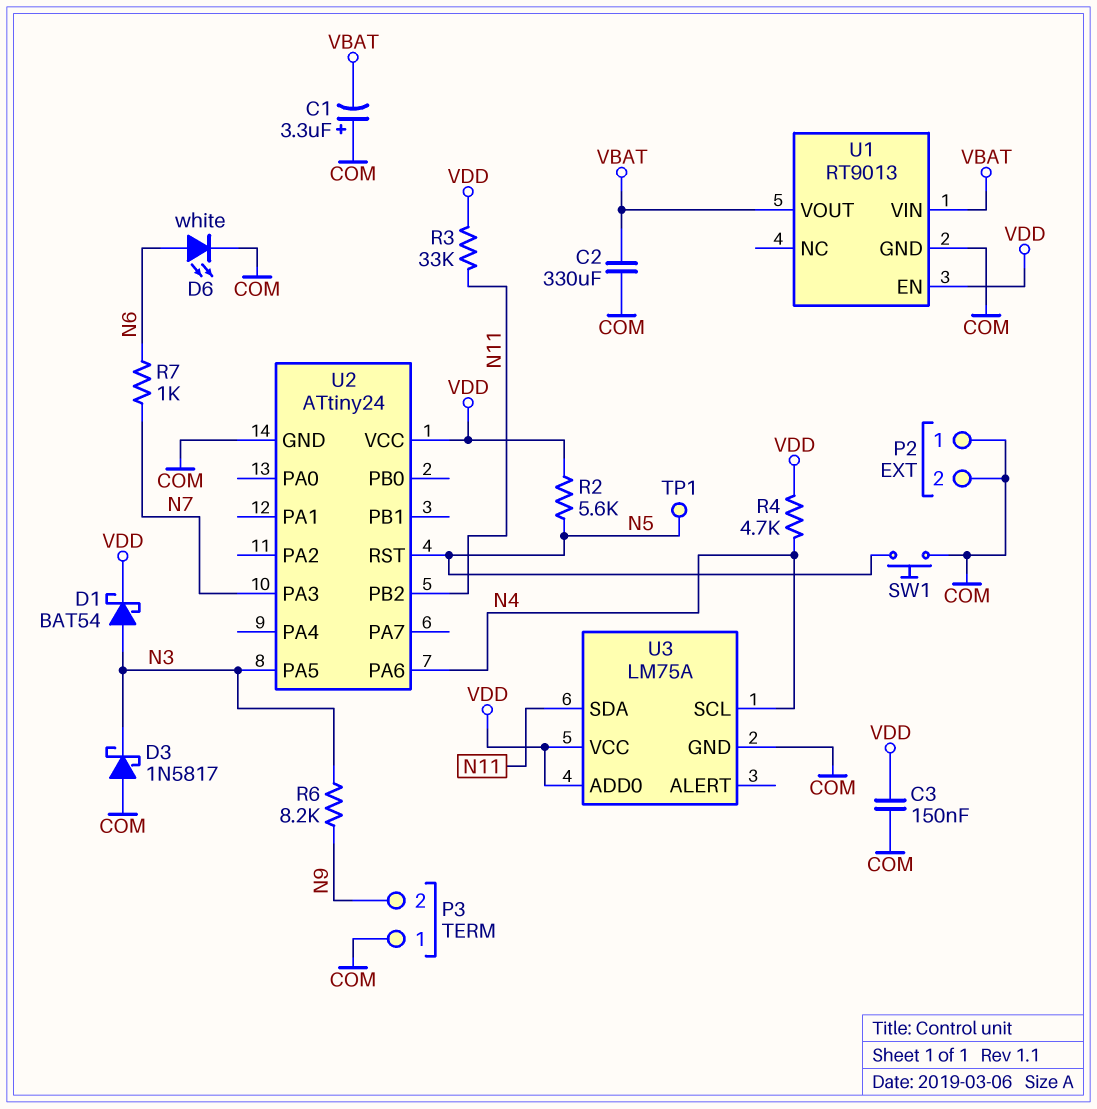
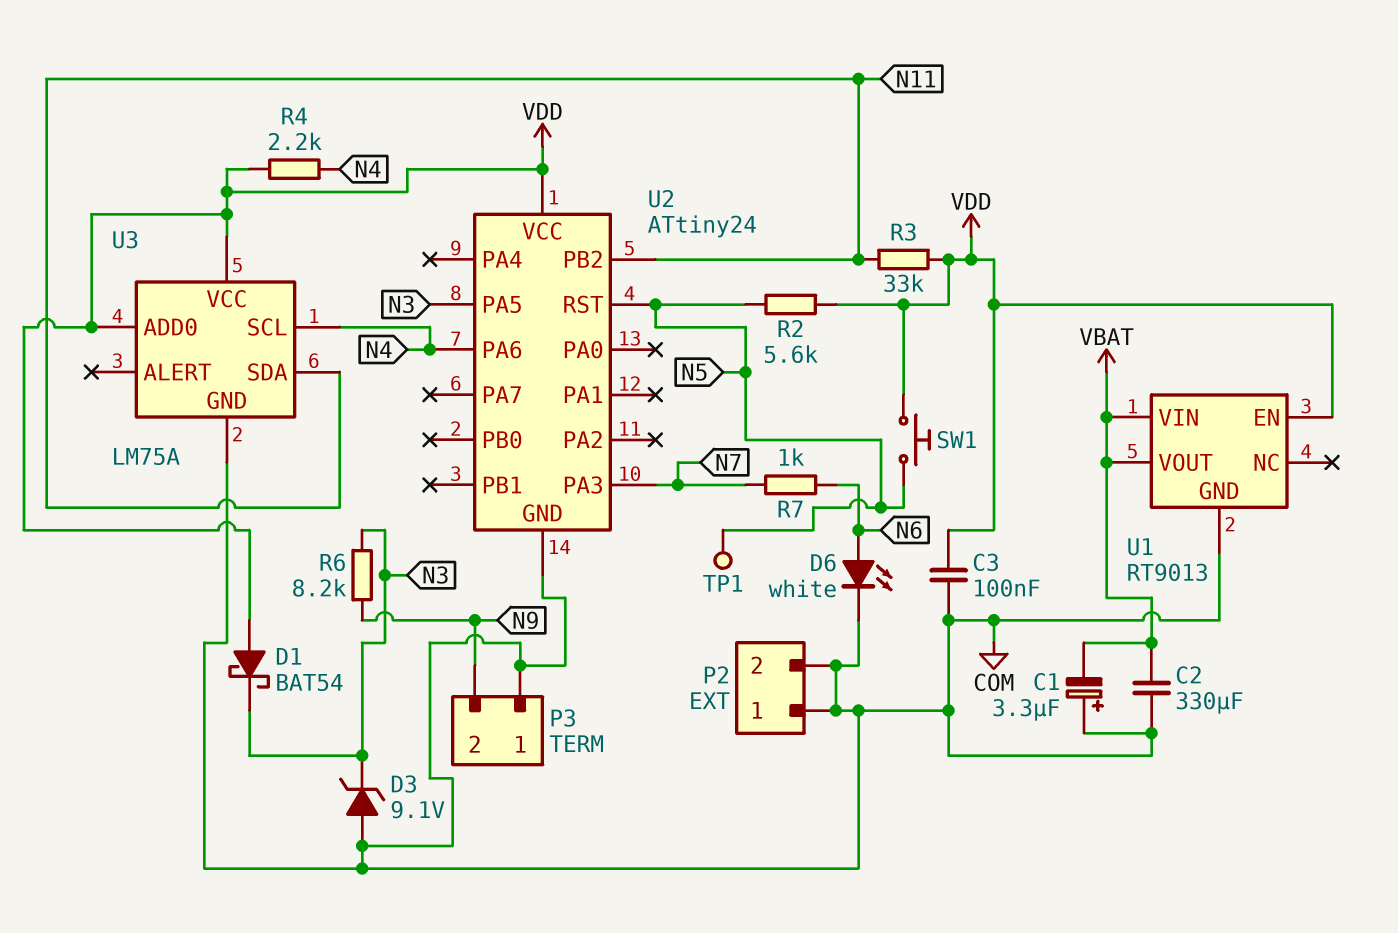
C3: 150nF (COM, VDD) -> 100nF (COM, VDD)
D1: schottky BAT54 (A N3, K VDD) -> schottky BAT54 (A VDD, K N3)
D3: schottky 1N5817 (A COM, K N3) -> zener 9.1V (A COM, K N3)
R4: 4.7k (N4, VDD) -> 2.2k (N4, VDD)
SW1: button (COM, N5) -> button (N5, VDD)

